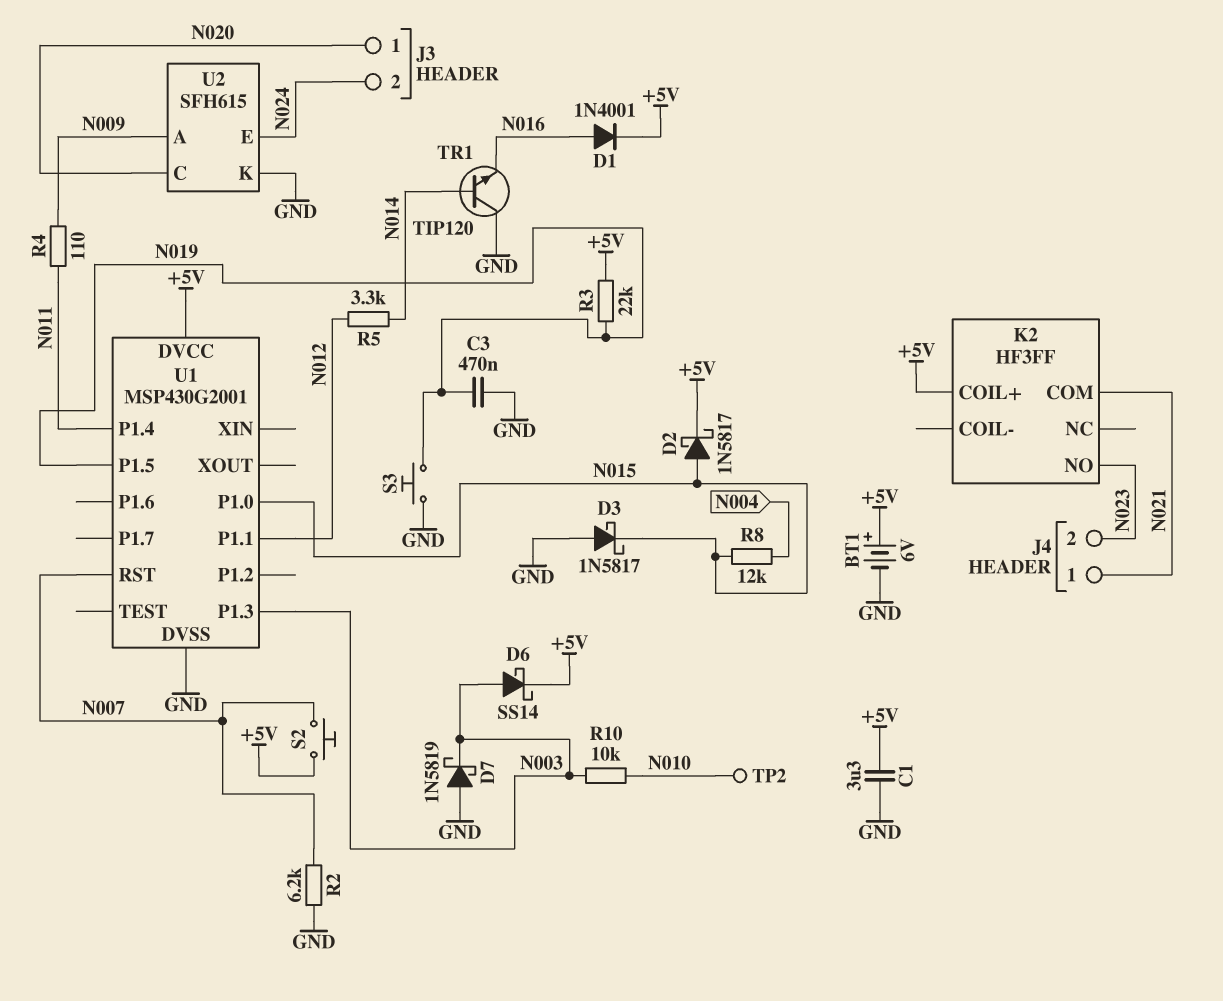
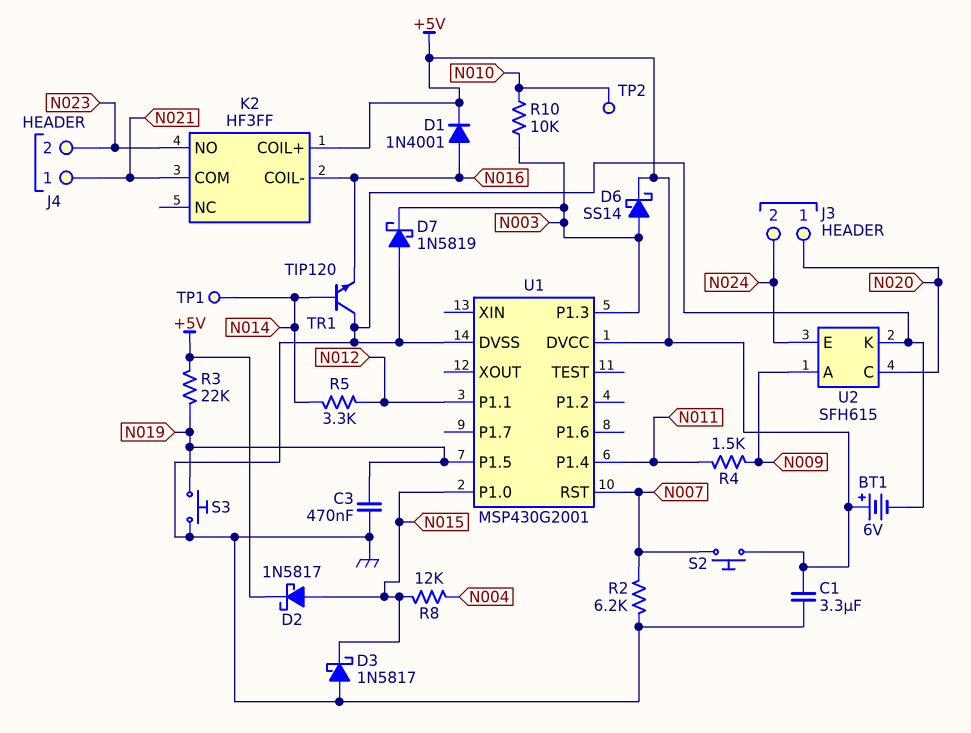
K2 pin COIL-: none -> N016
R4: 110 (N009, N011) -> 1.5k (N009, N011)
TP1: none -> test point (N014)

